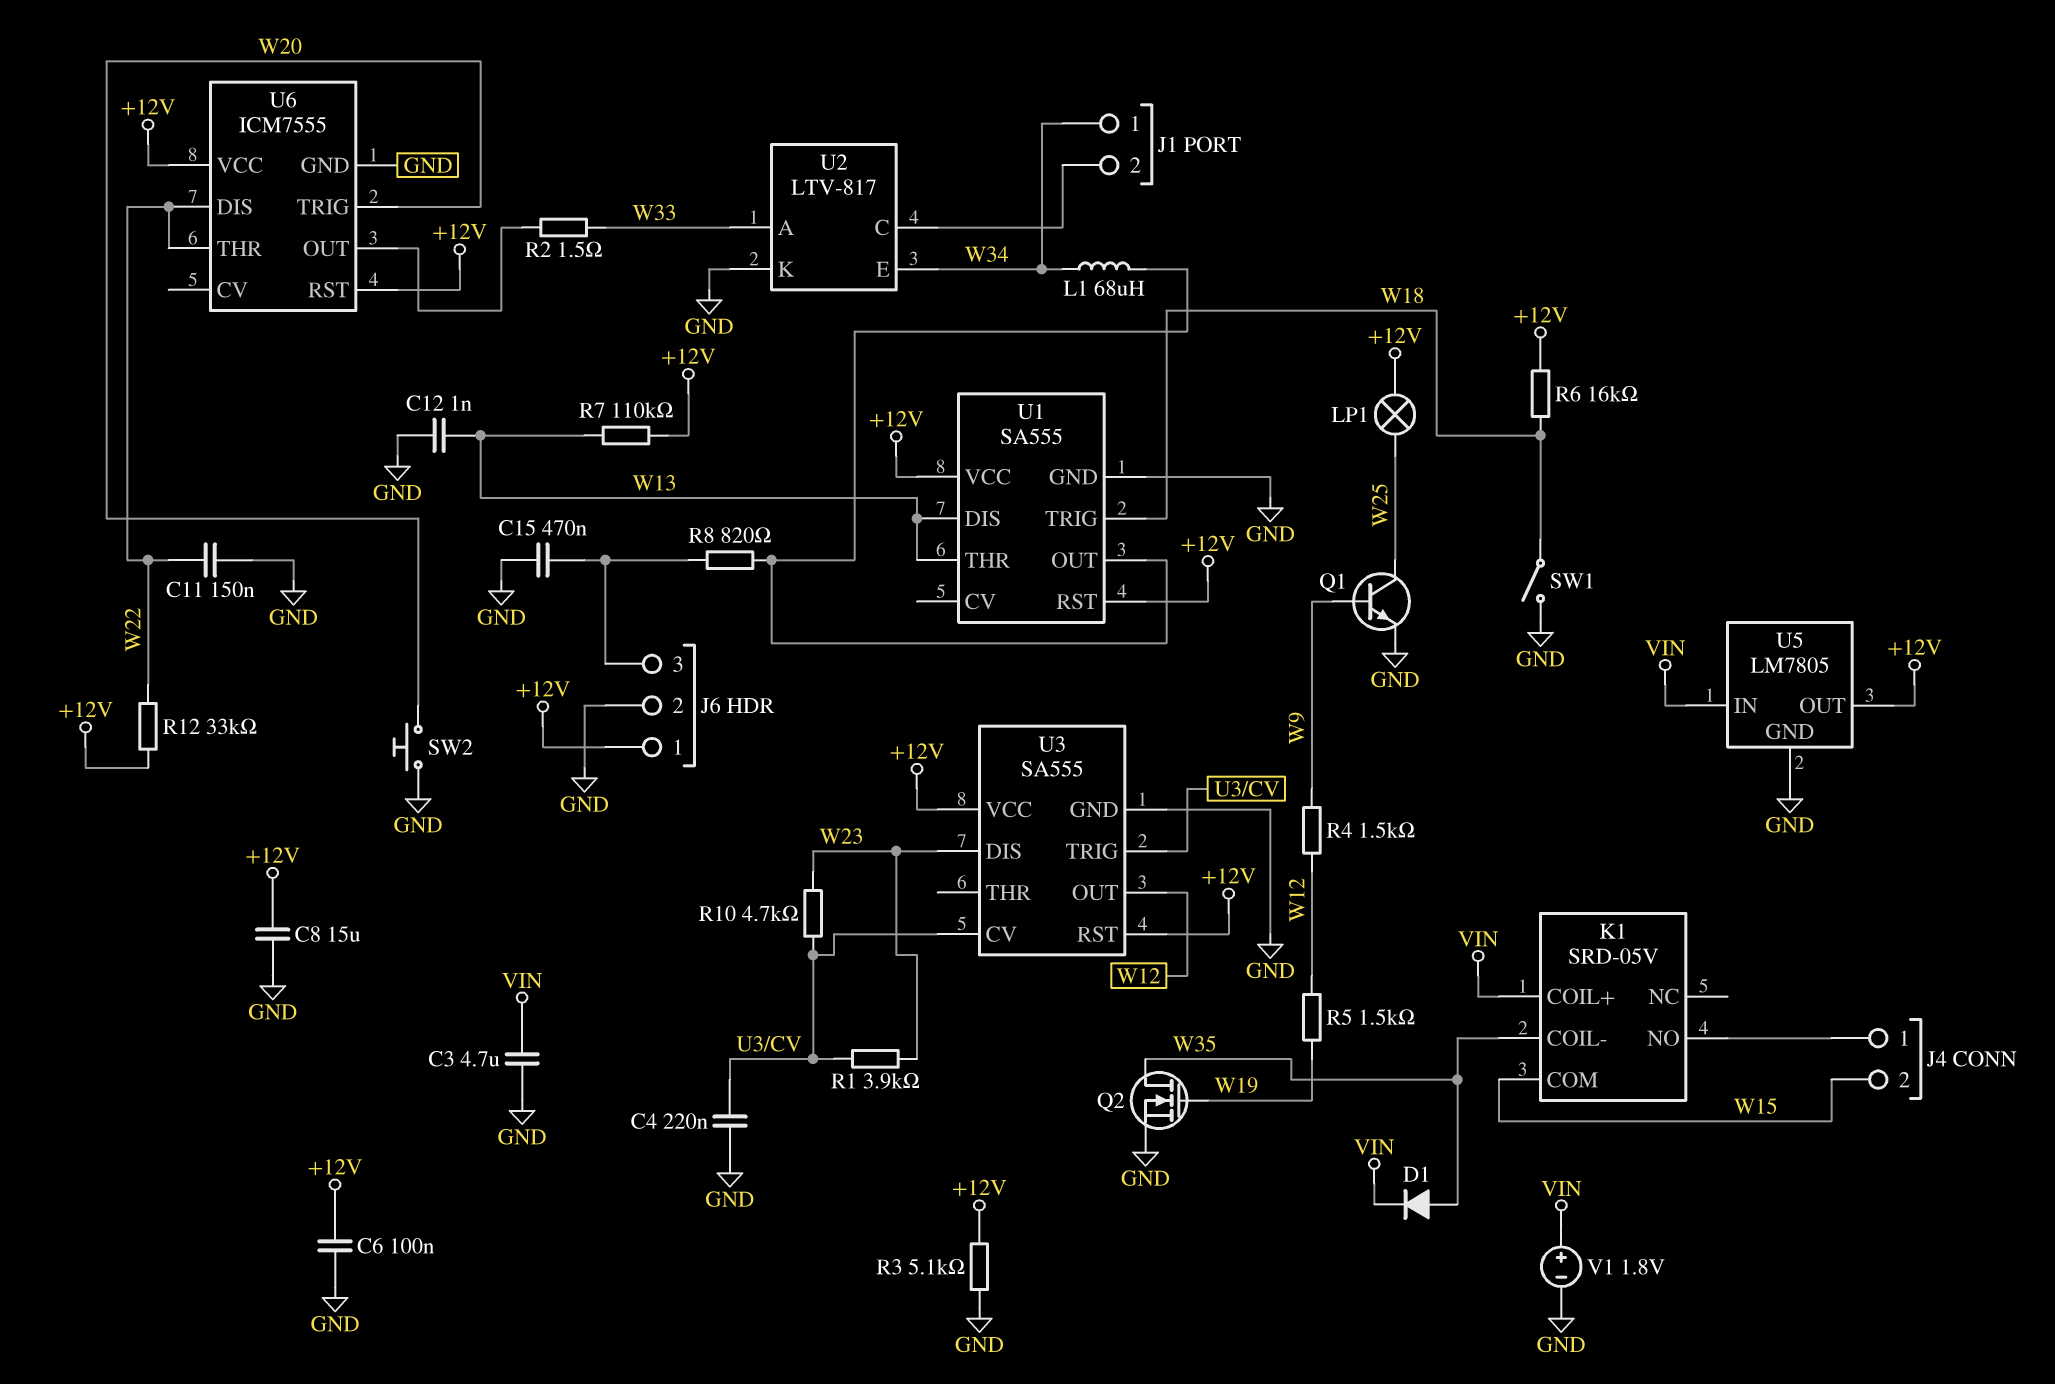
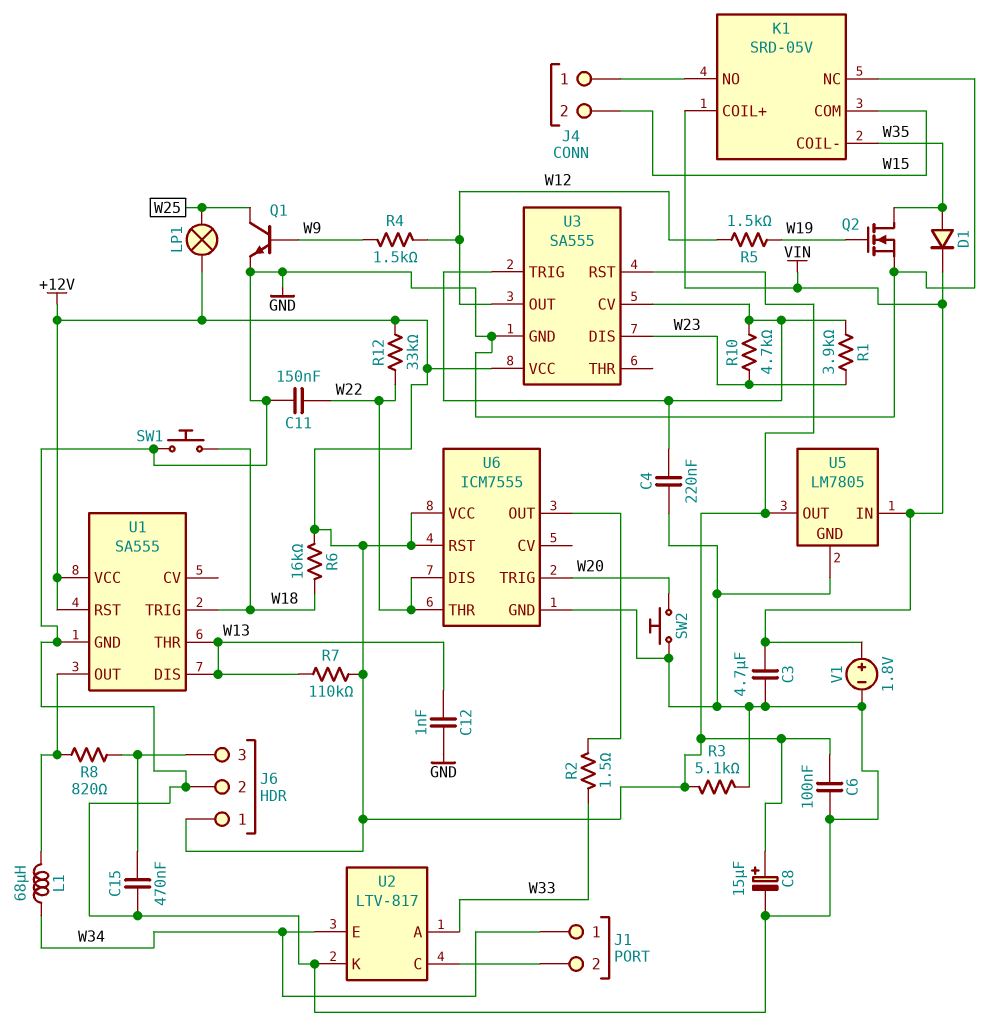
C8: 15uF (+12V, GND) -> 15uF (plus +12V, minus GND)
K1 pin NC: none -> GND
SW1: switch (GND, W18) -> button (GND, W18)

